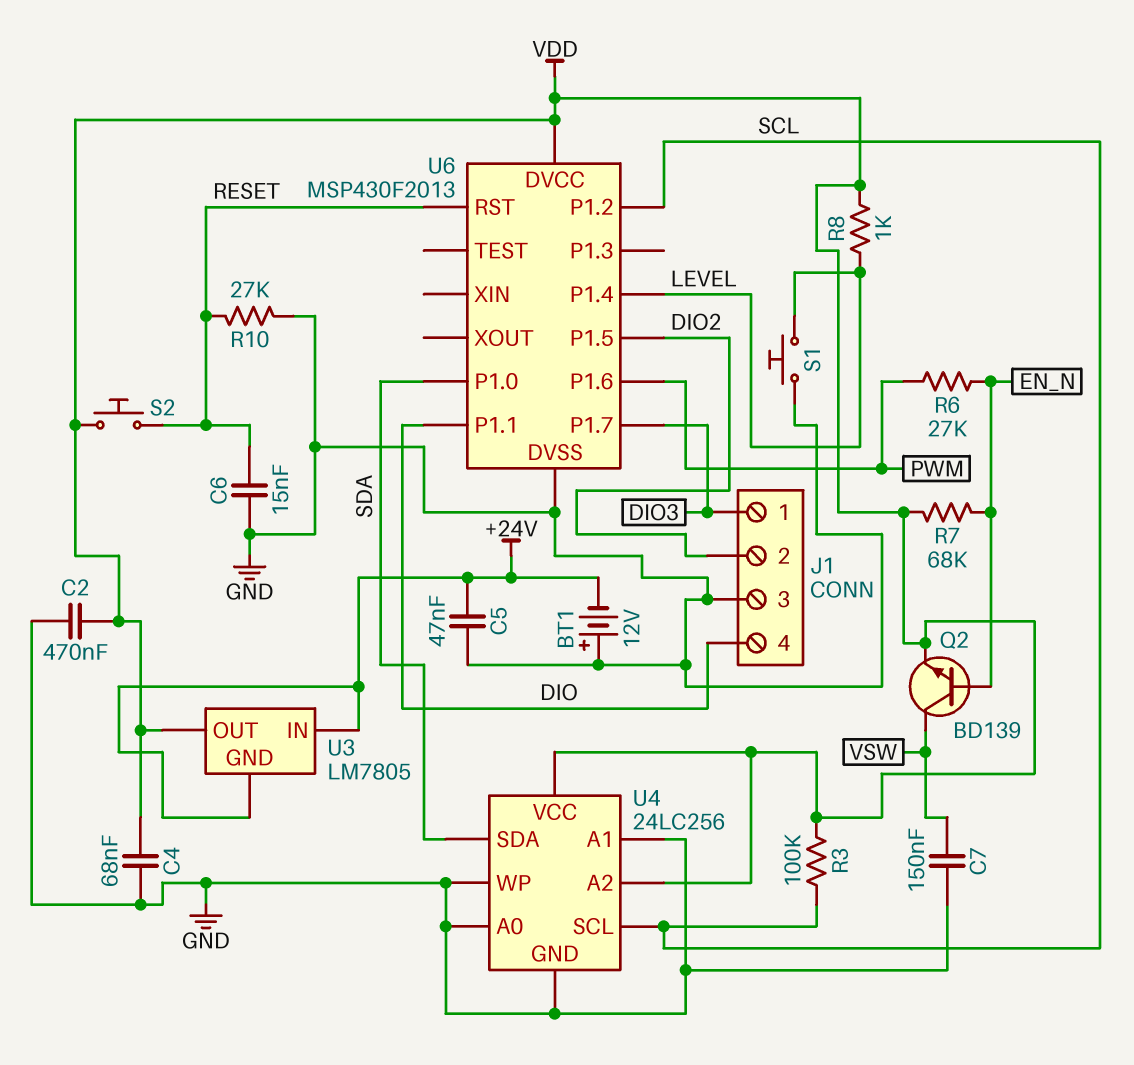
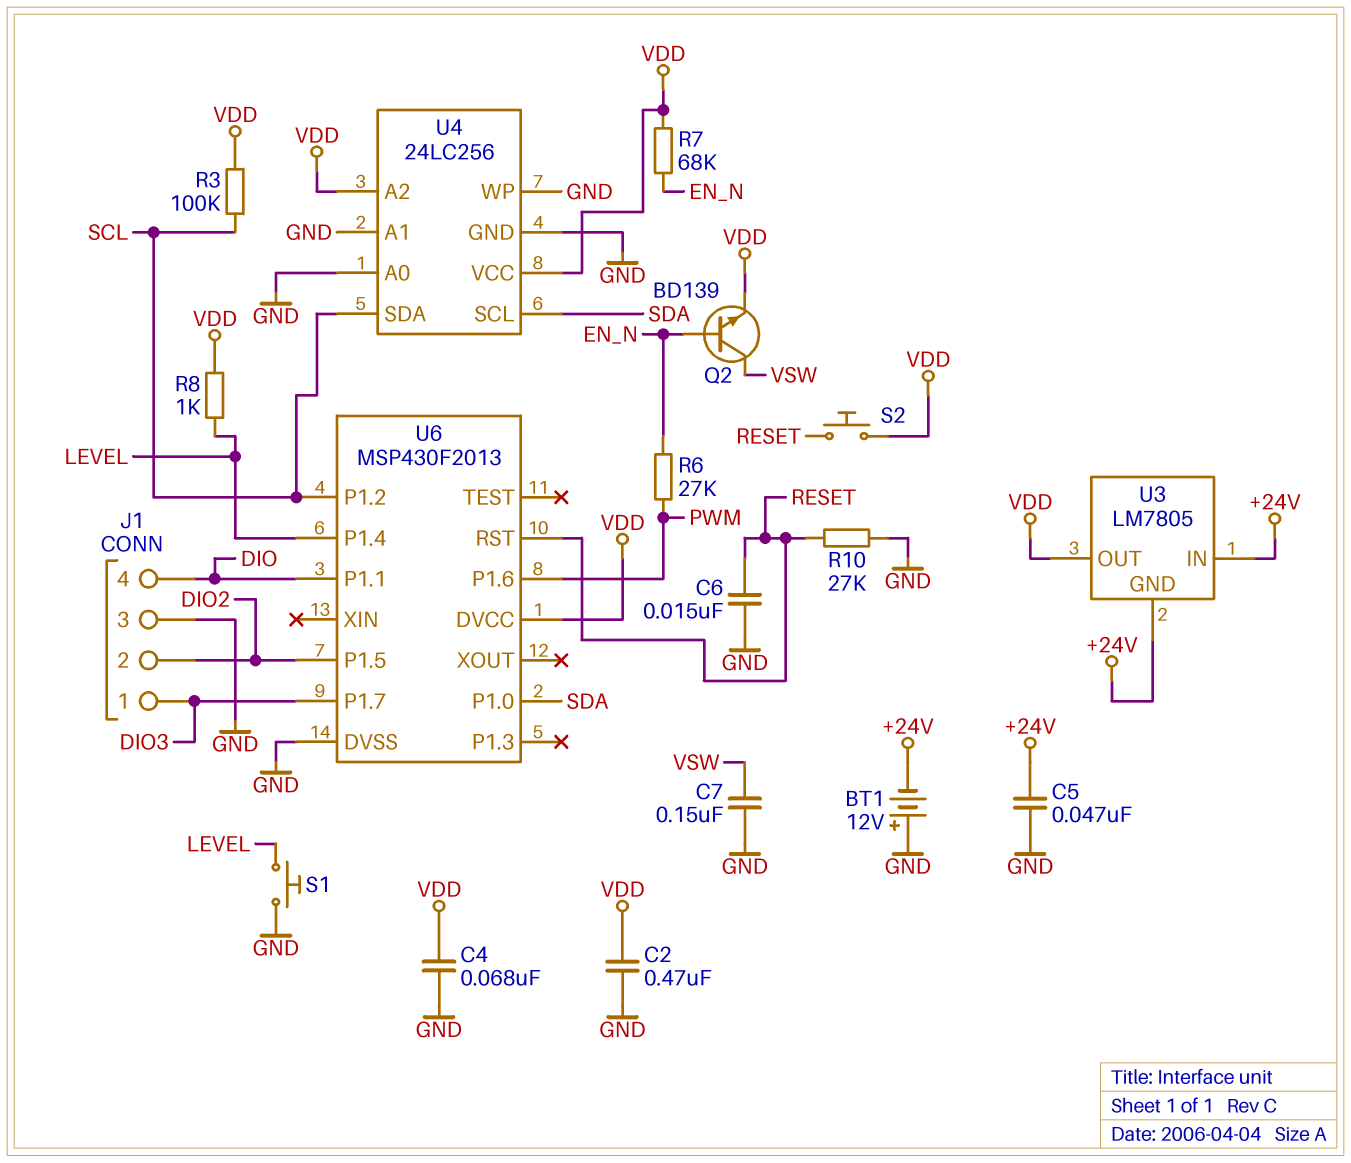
U4 pin SCL: SCL -> SDA
U4 pin SDA: SDA -> SCL

